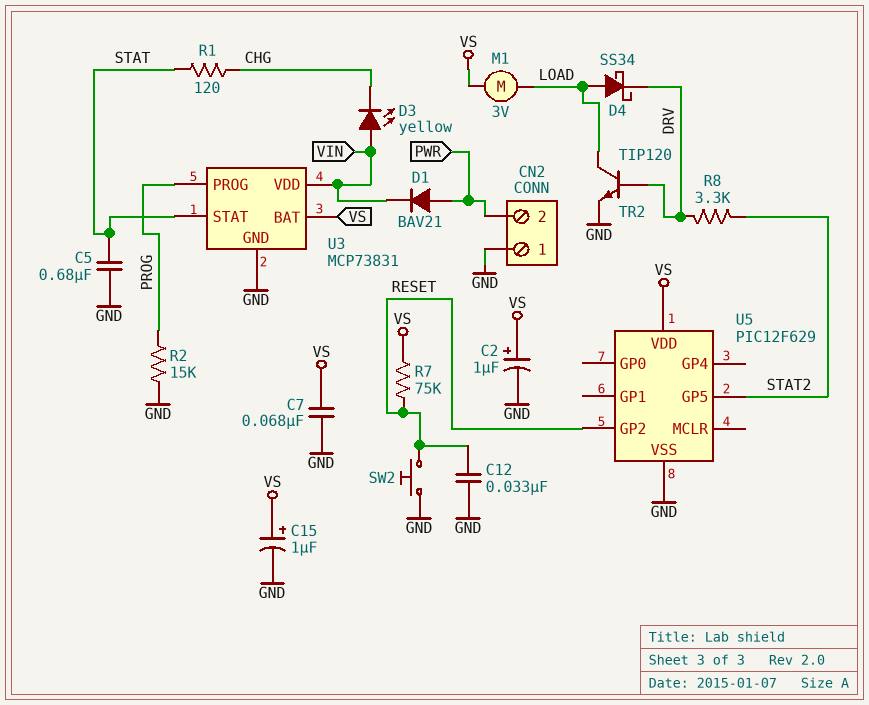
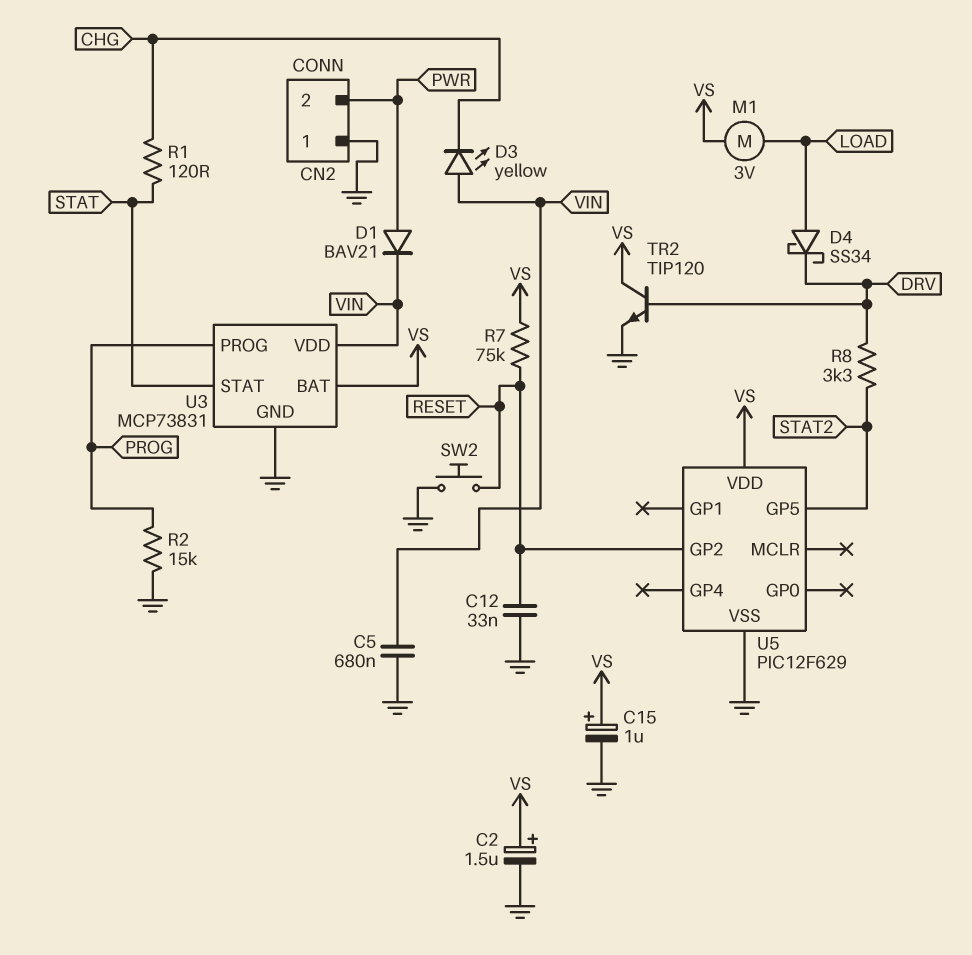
C2: 1uF (plus VS, minus GND) -> 1.5uF (plus VS, minus GND)
C5: 680nF (GND, STAT) -> 680nF (GND, VIN)
C7: 68nF (GND, VS) -> none
TR2: NPN TIP120 (B DRV, C LOAD, E GND) -> NPN TIP120 (B DRV, C VS, E GND)

